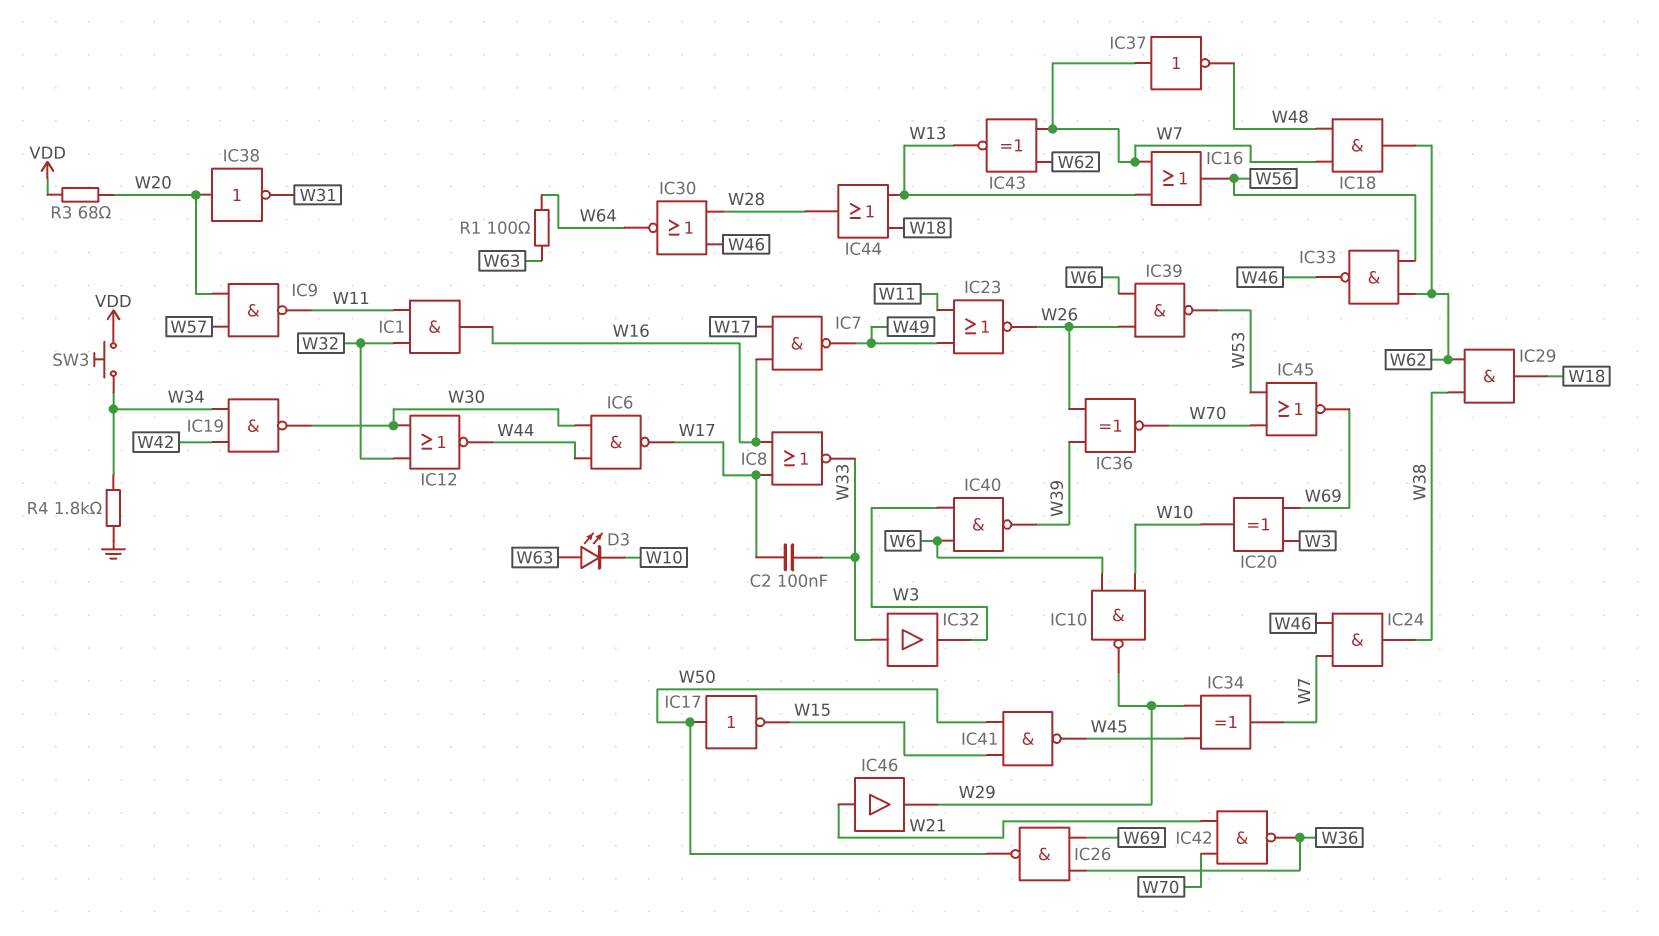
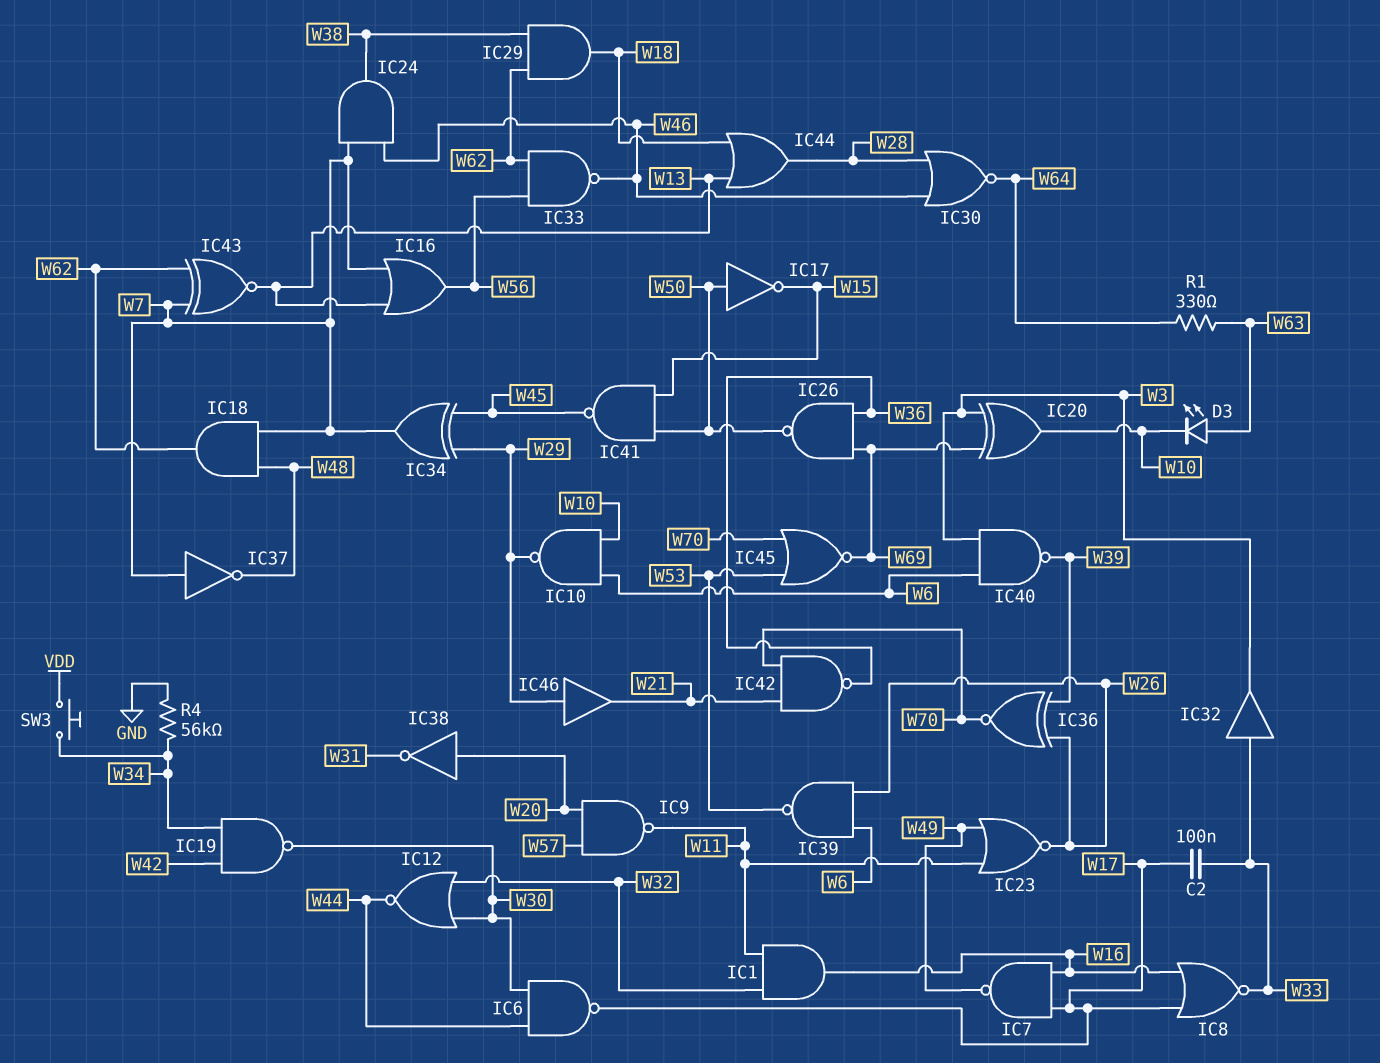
IC46: buffer (in W21, out W29) -> buffer (in W29, out W21)
R1: 100 (W63, W64) -> 330 (W63, W64)
R3: 68 (VDD, W20) -> none
R4: 1.8k (GND, W34) -> 56k (GND, W34)

